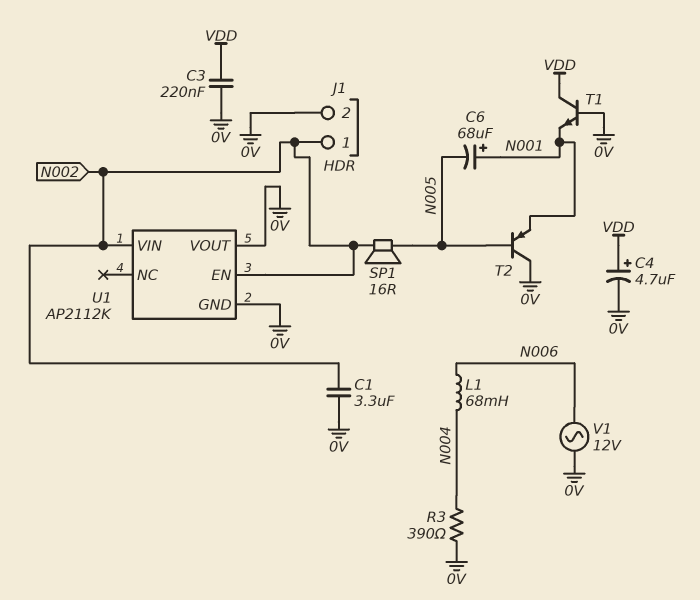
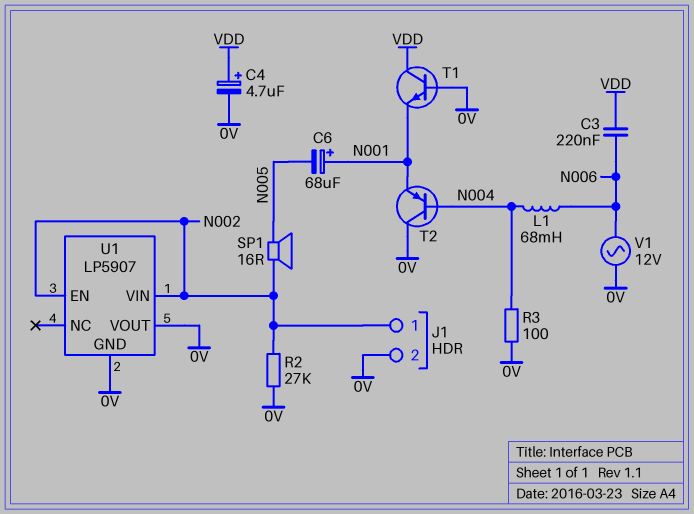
C1: 3.3uF (0V, N002) -> none
C3: 220nF (0V, VDD) -> 220nF (N006, VDD)
R2: none -> 27k (0V, N002)
R3: 390 (0V, N004) -> 100 (0V, N004)
T2: PNP (B N005, C 0V, E N001) -> PNP (B N004, C 0V, E N001)
U1: AP2112K -> LP5907

